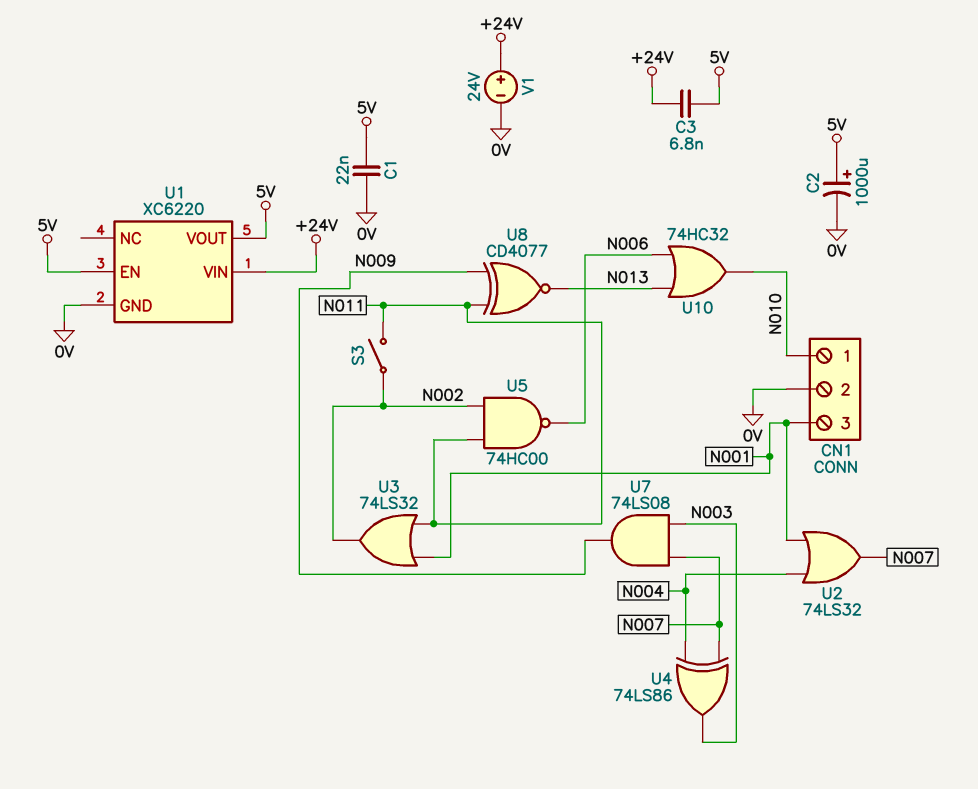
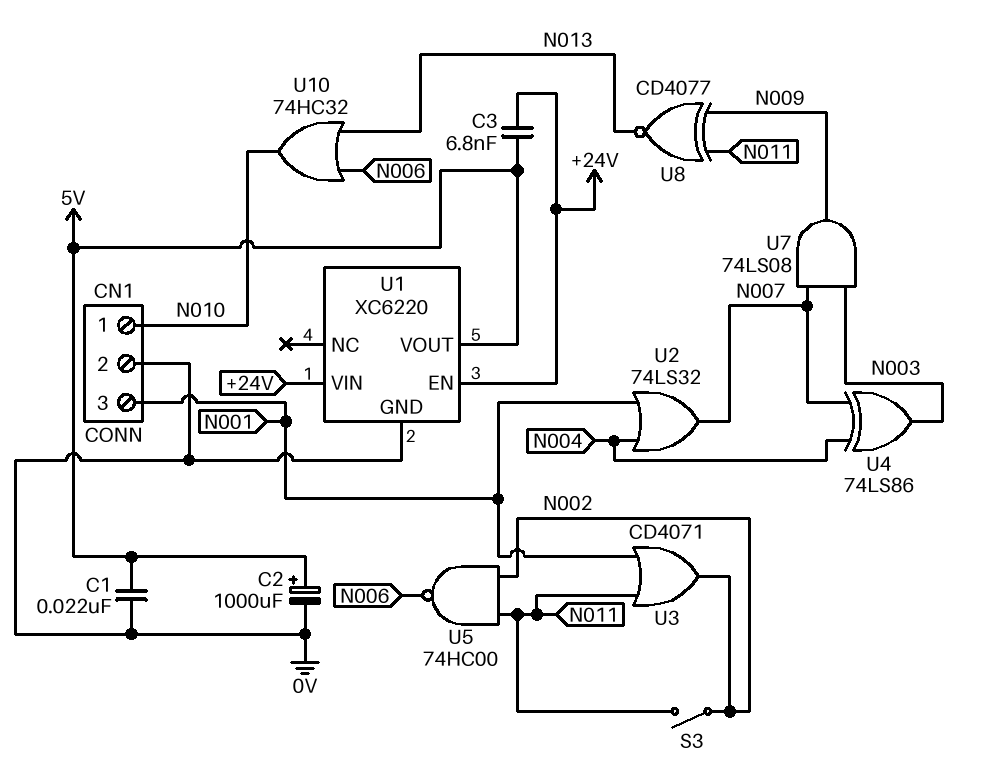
U1 pin EN: 5V -> +24V
U3: OR 74LS32 (in N001, in N011, out N002) -> OR CD4071 (in N001, in N011, out N002)
V1: 24V (plus +24V, minus 0V) -> none

